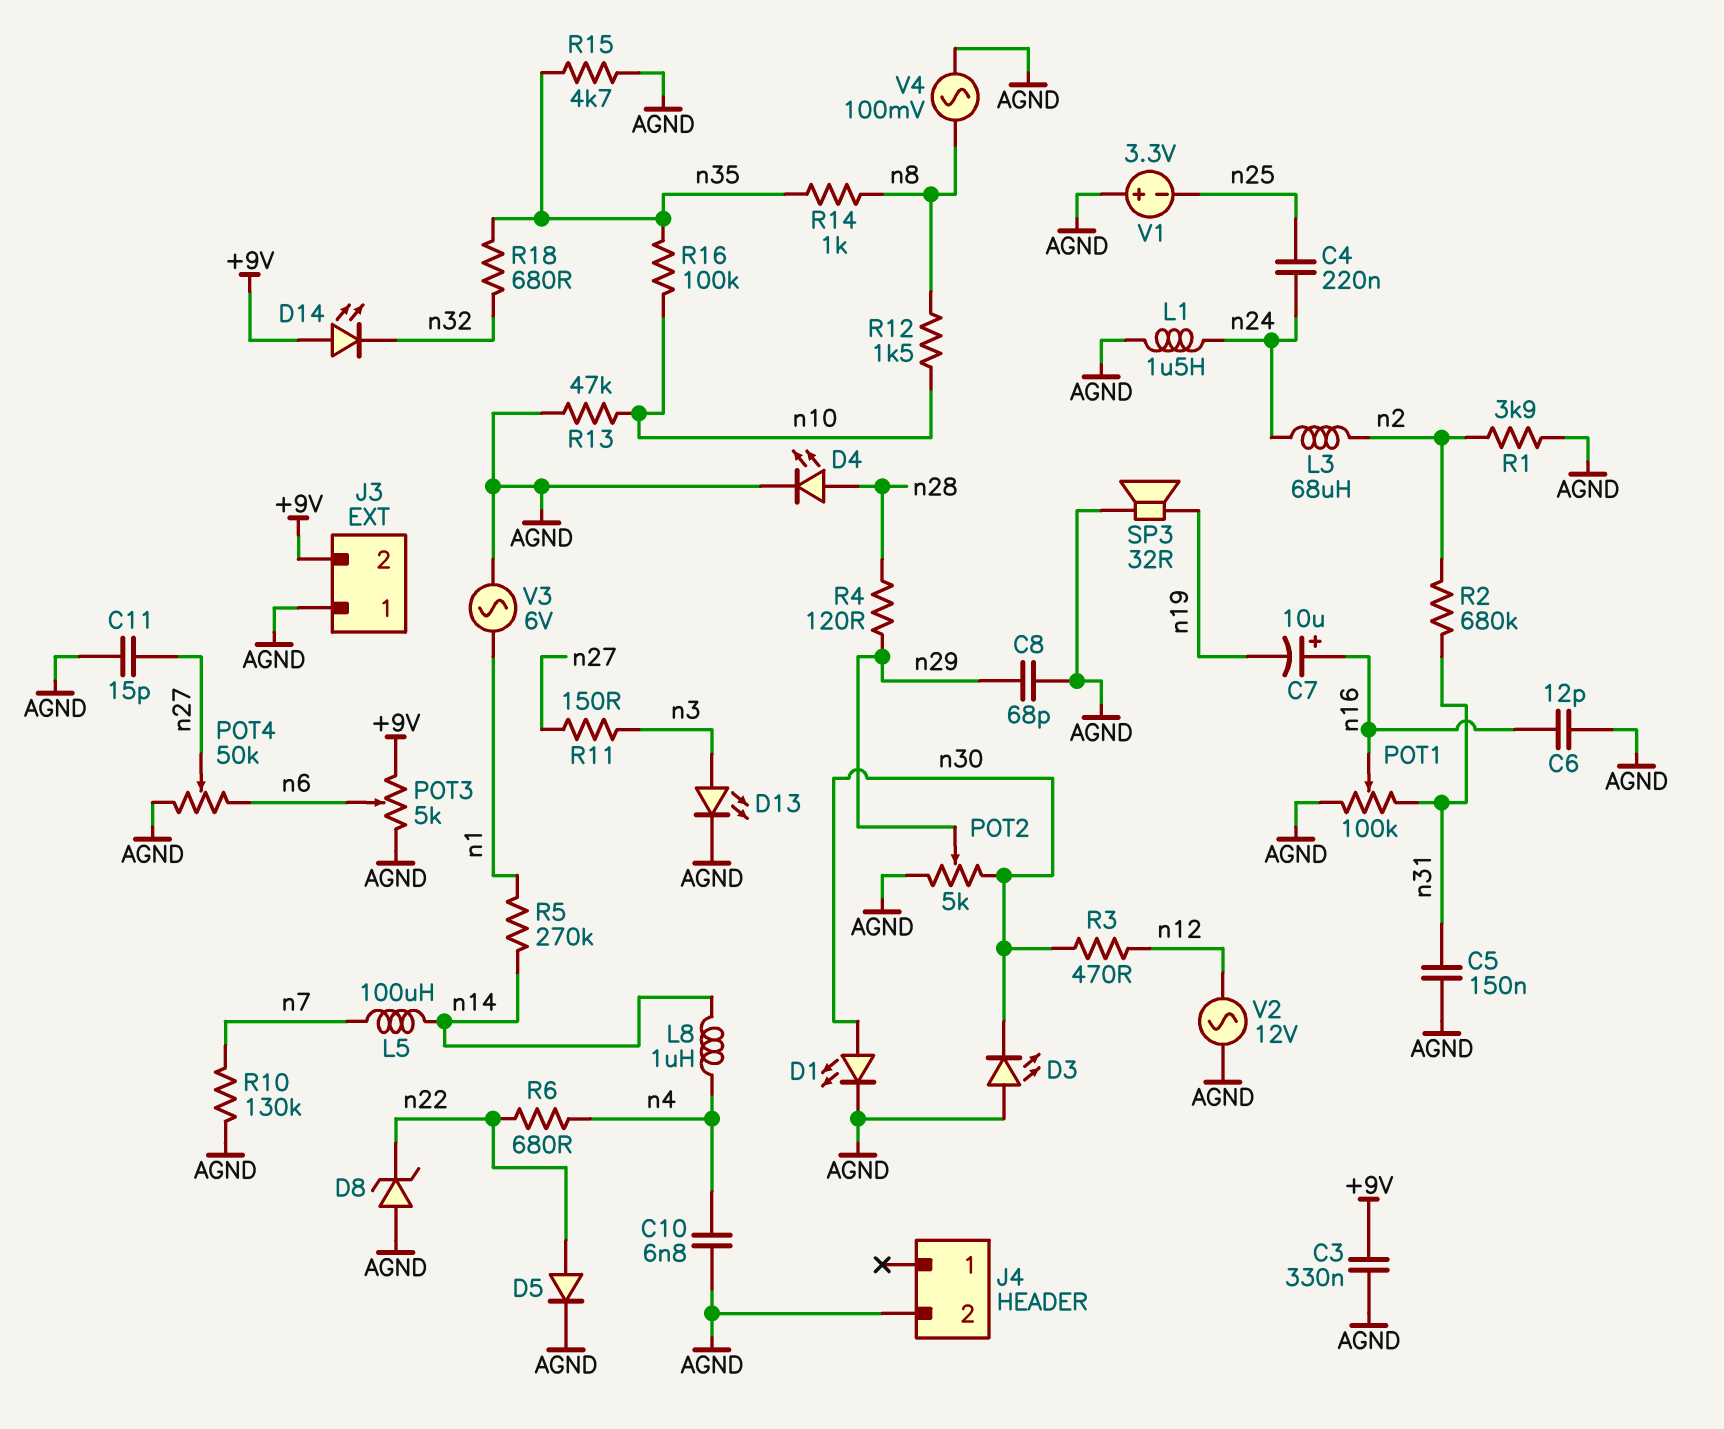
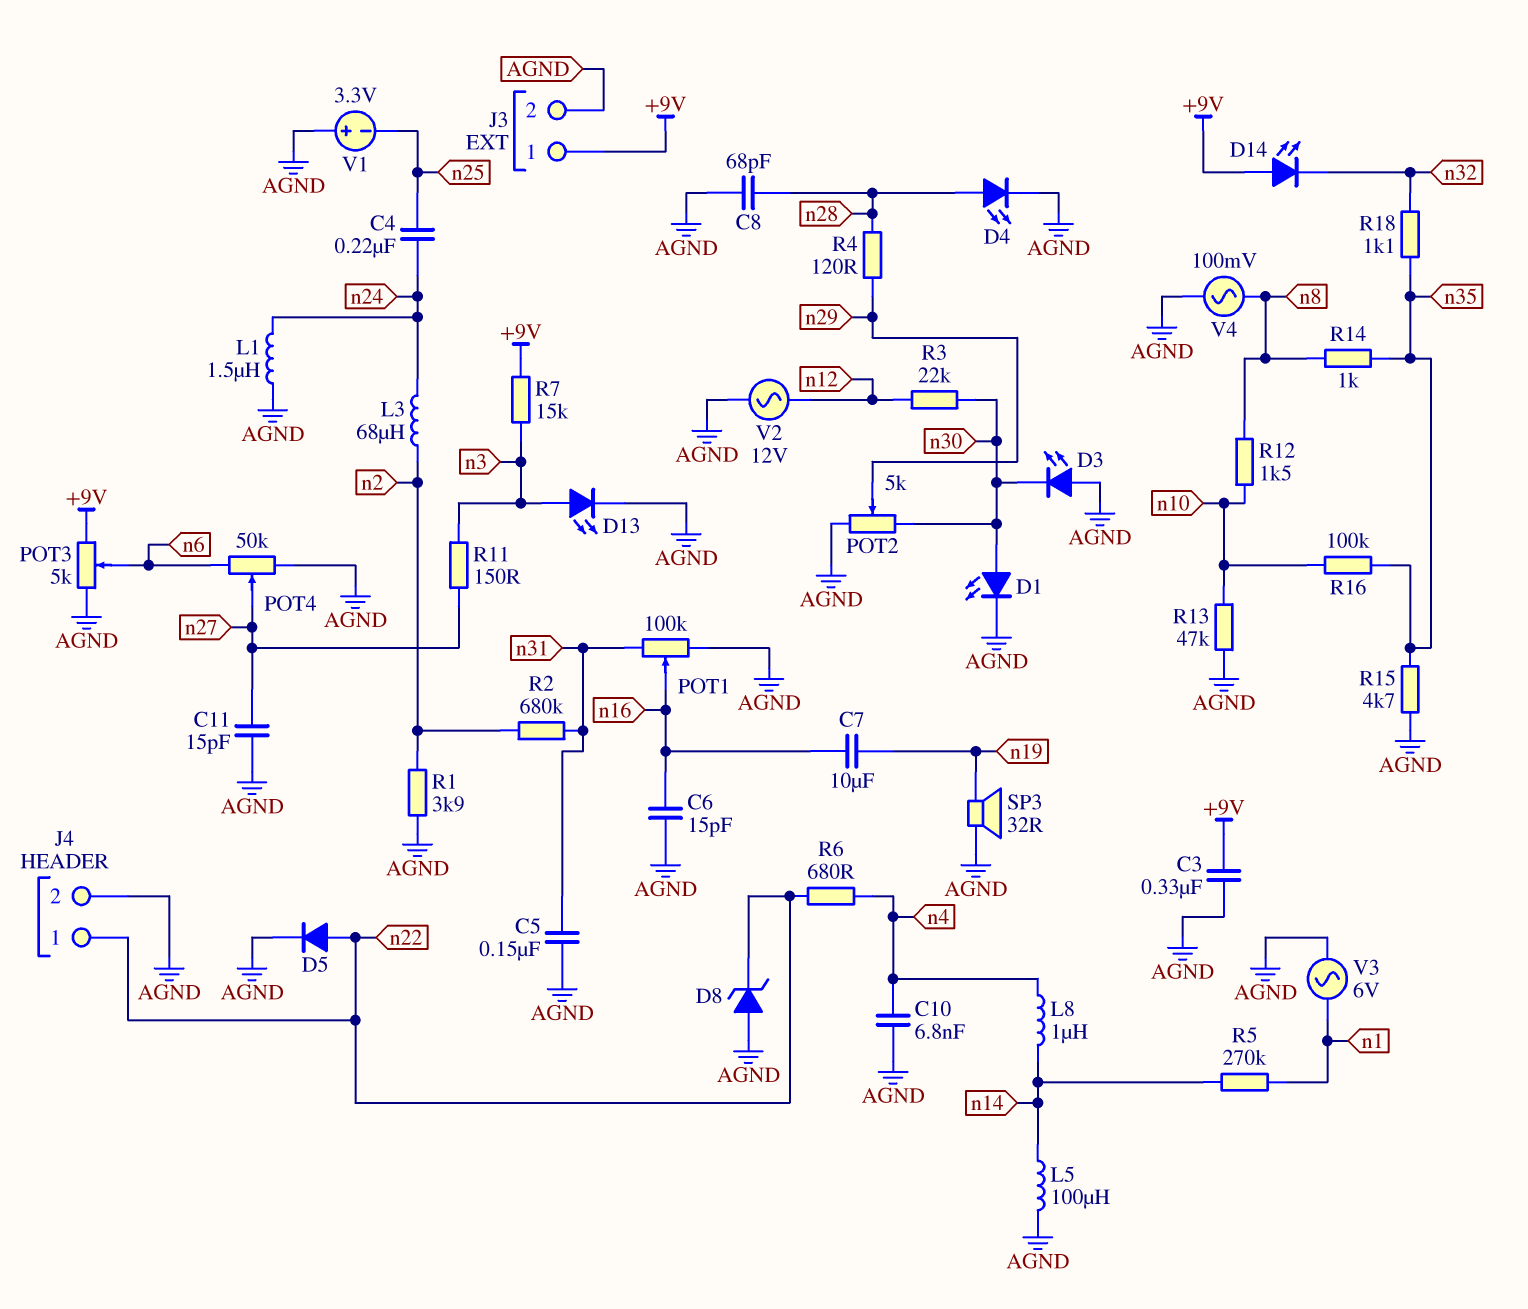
C6: 12pF (AGND, n16) -> 15pF (AGND, n16)
C7: 10uF (plus n16, minus n19) -> 10uF (n16, n19)
C8: 68pF (AGND, n29) -> 68pF (AGND, n28)
J3 pin 1: AGND -> +9V
J3 pin 2: +9V -> AGND
J4 pin 1: none -> n22
L5: 100uH (n7, n14) -> 100uH (AGND, n14)
R3: 470 (n12, n30) -> 22k (n12, n30)
R7: none -> 15k (+9V, n3)
R10: 130k (AGND, n7) -> none
R18: 680 (n32, n35) -> 1.1k (n32, n35)

